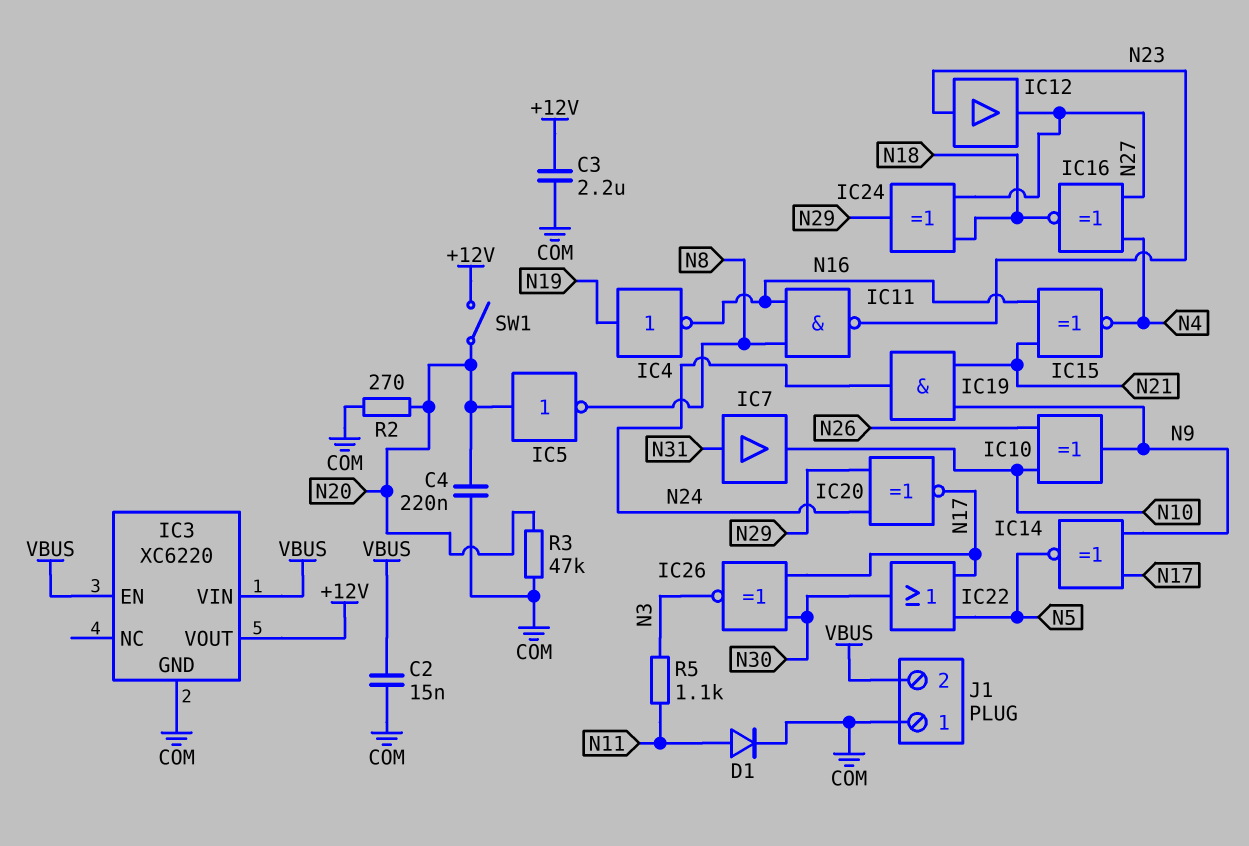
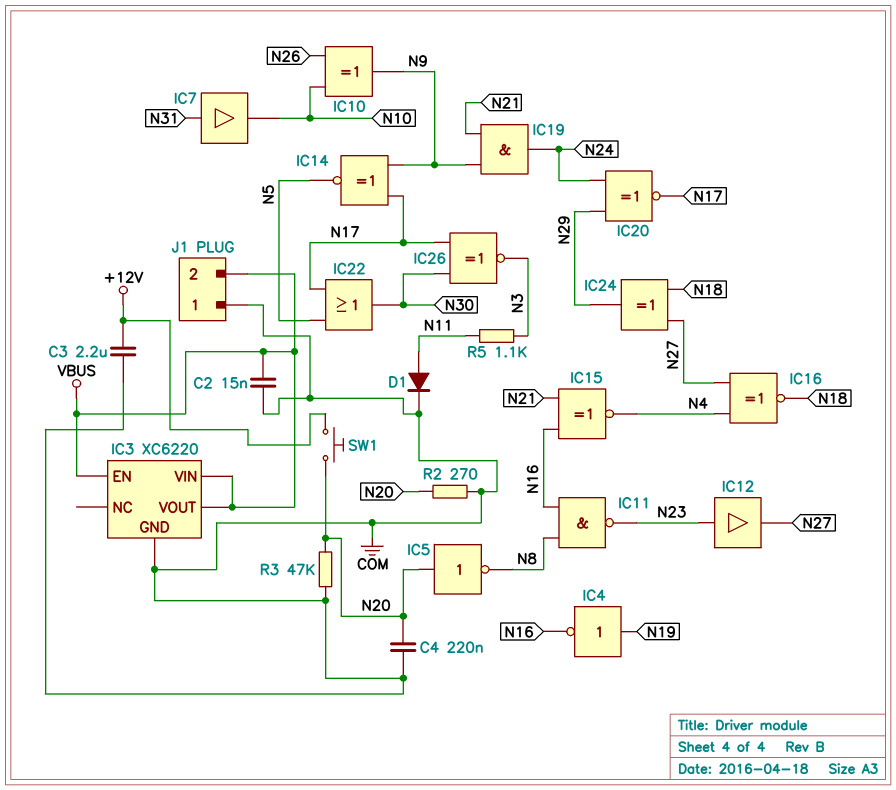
IC3 pin VOUT: +12V -> VBUS
SW1: switch (+12V, N20) -> button (+12V, N20)

